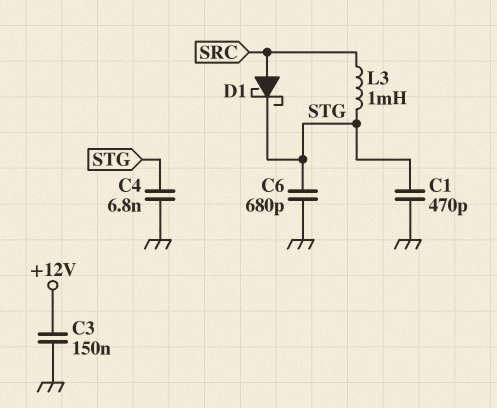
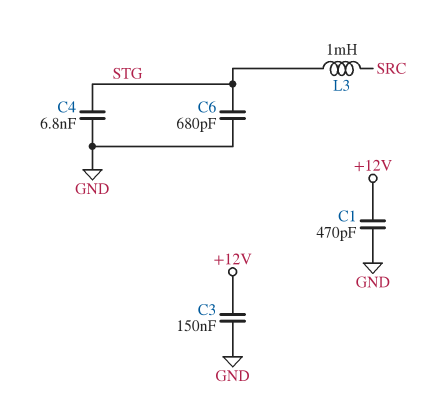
C1: 470pF (GND, STG) -> 470pF (+12V, GND)
D1: schottky (A SRC, K STG) -> none

